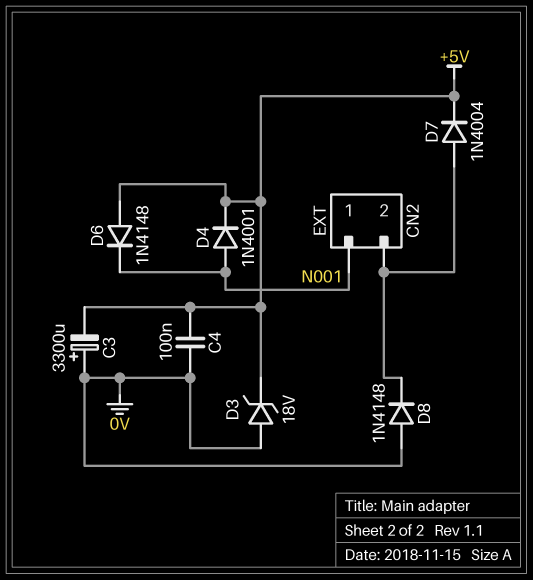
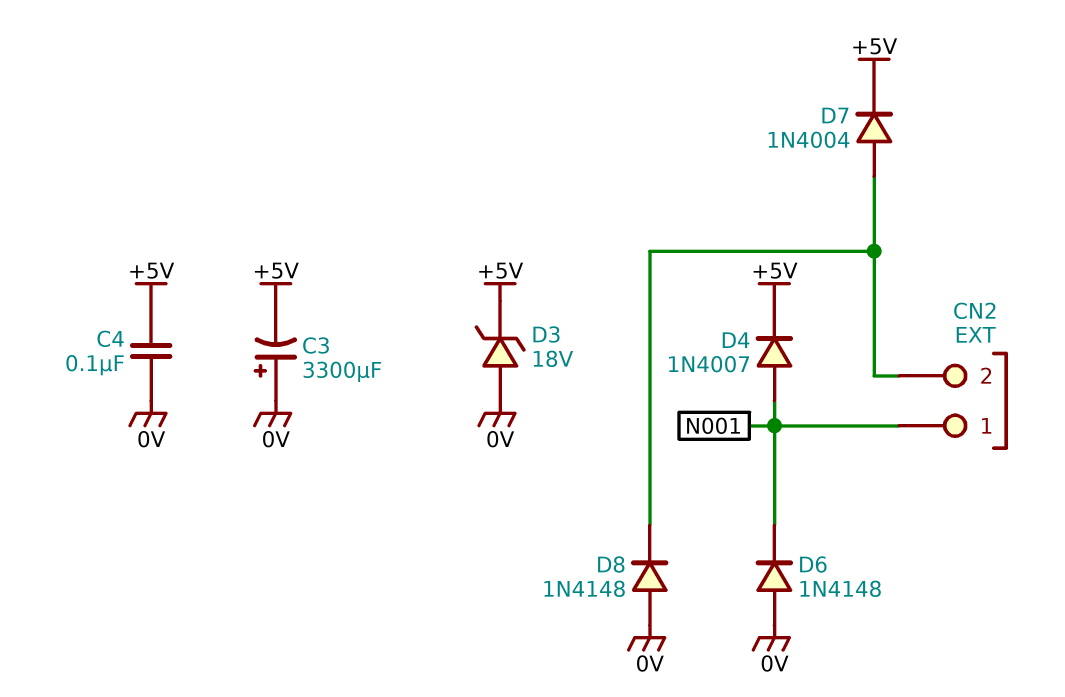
D4: diode 1N4001 (A N001, K +5V) -> diode 1N4007 (A N001, K +5V)
D6: diode 1N4148 (A +5V, K N001) -> diode 1N4148 (A 0V, K N001)

